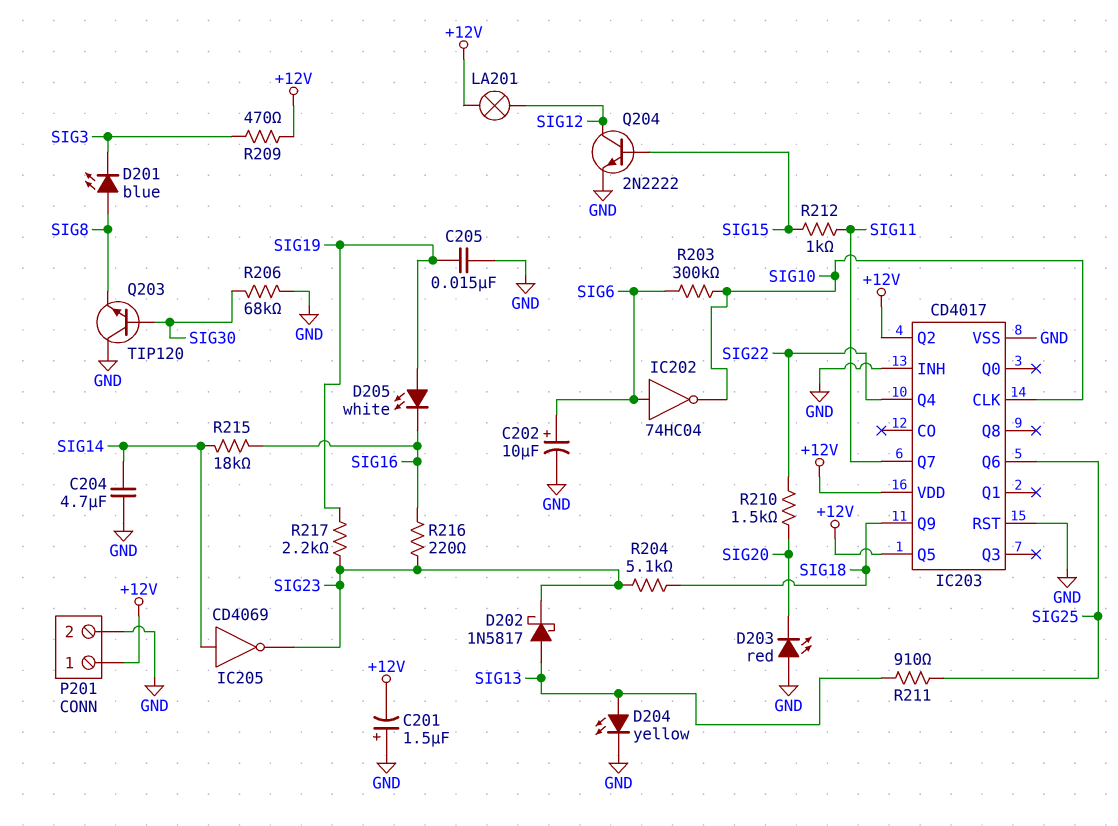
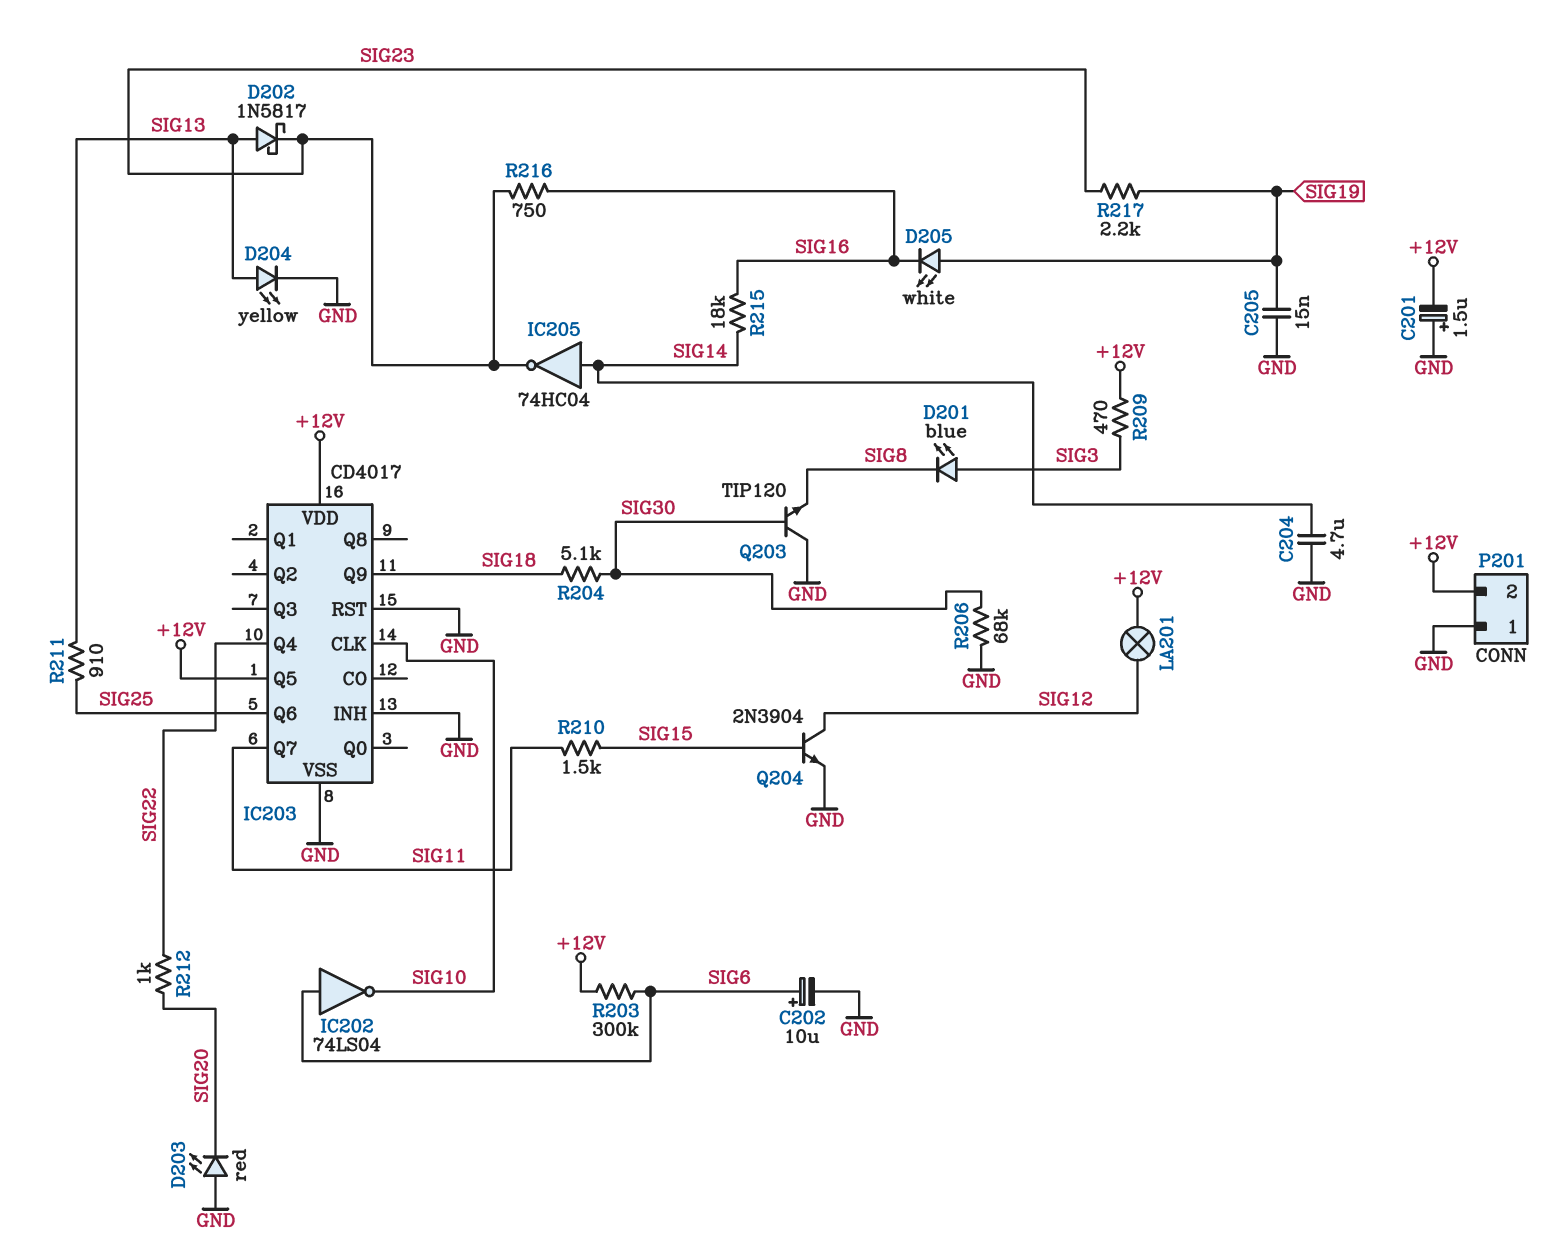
D201: LED blue (A SIG8, K SIG3) -> LED blue (A SIG3, K SIG8)
IC202: NOT 74HC04 (in SIG6, out SIG10) -> NOT 74LS04 (in SIG6, out SIG10)
IC203 pin Q2: +12V -> none
IC205: NOT CD4069 (in SIG14, out SIG23) -> NOT 74HC04 (in SIG14, out SIG23)
P201 pin 1: +12V -> GND
P201 pin 2: GND -> +12V
Q204: NPN 2N2222 (B SIG15, C SIG12, E GND) -> NPN 2N3904 (B SIG15, C SIG12, E GND)
R203: 300k (SIG6, SIG10) -> 300k (+12V, SIG6)
R204: 5.1k (SIG18, SIG23) -> 5.1k (SIG18, SIG30)
R210: 1.5k (SIG20, SIG22) -> 1.5k (SIG11, SIG15)
R212: 1k (SIG11, SIG15) -> 1k (SIG20, SIG22)
R216: 220 (SIG16, SIG23) -> 750 (SIG16, SIG23)

